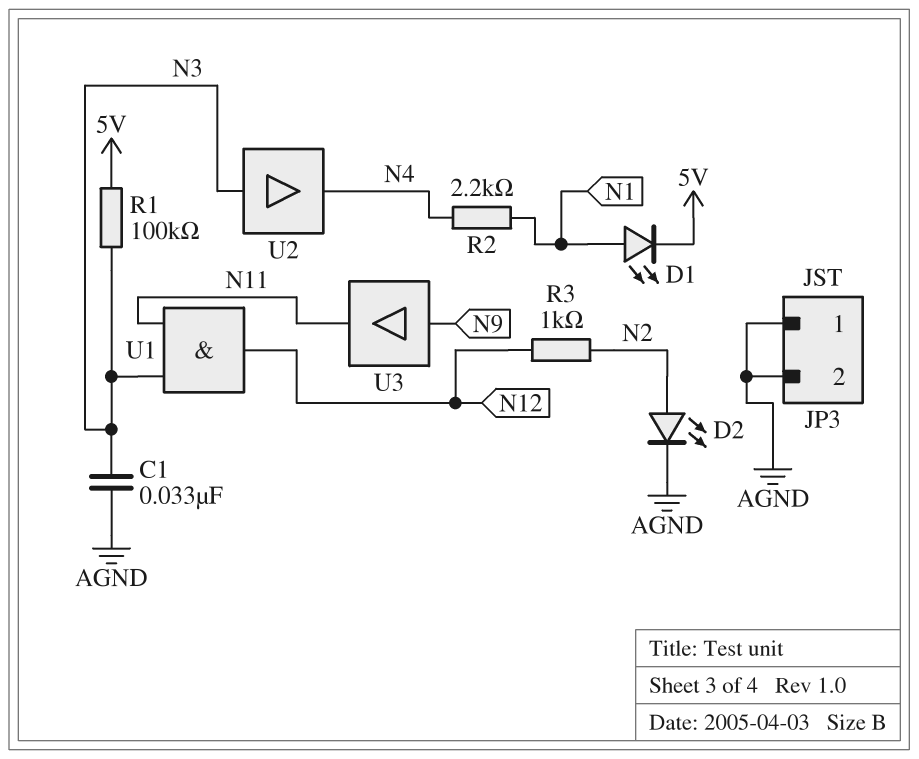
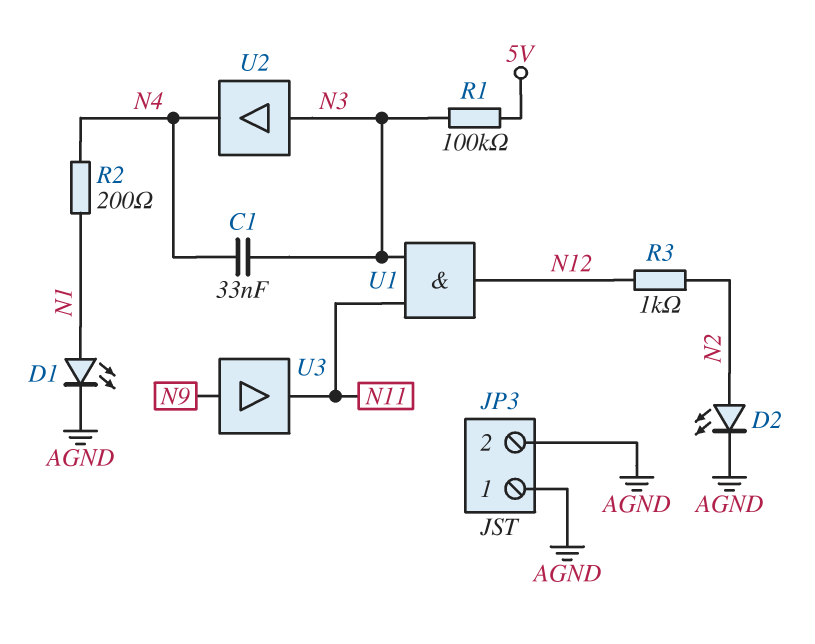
C1: 33nF (AGND, N3) -> 33nF (N3, N4)
D1: LED (A N1, K 5V) -> LED (A N1, K AGND)
R2: 2.2k (N1, N4) -> 200 (N1, N4)

